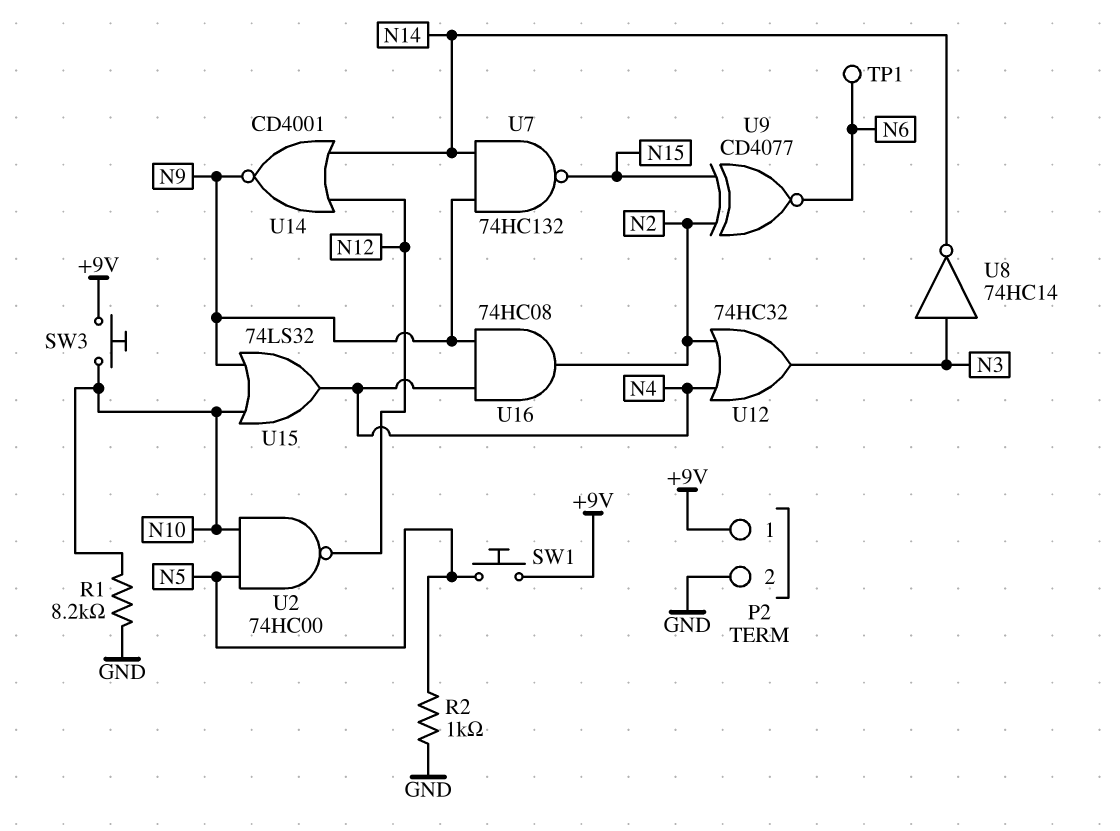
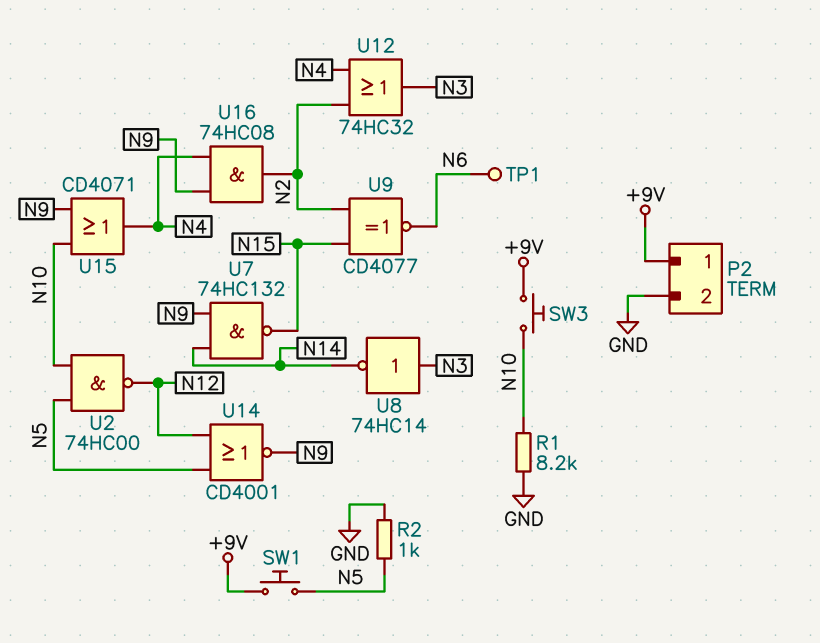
U14: NOR CD4001 (in N12, in N14, out N9) -> NOR CD4001 (in N5, in N12, out N9)
U15: OR 74LS32 (in N9, in N10, out N4) -> OR CD4071 (in N9, in N10, out N4)

